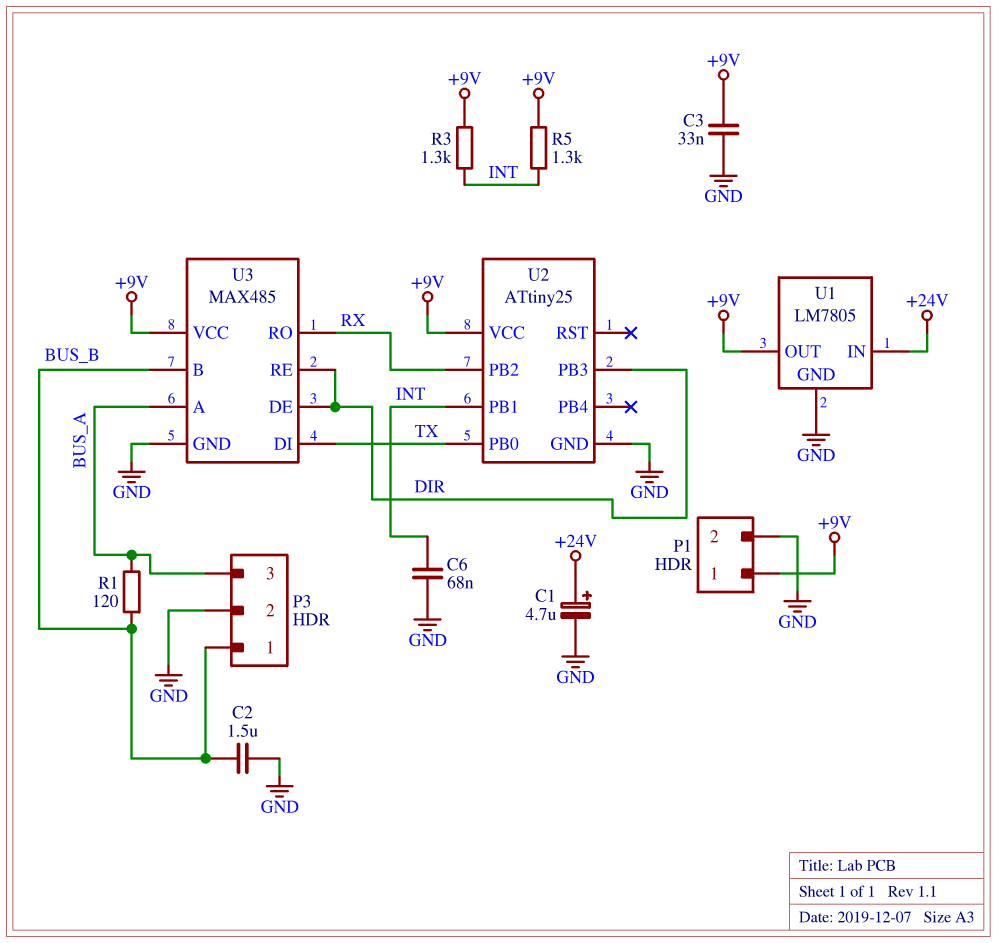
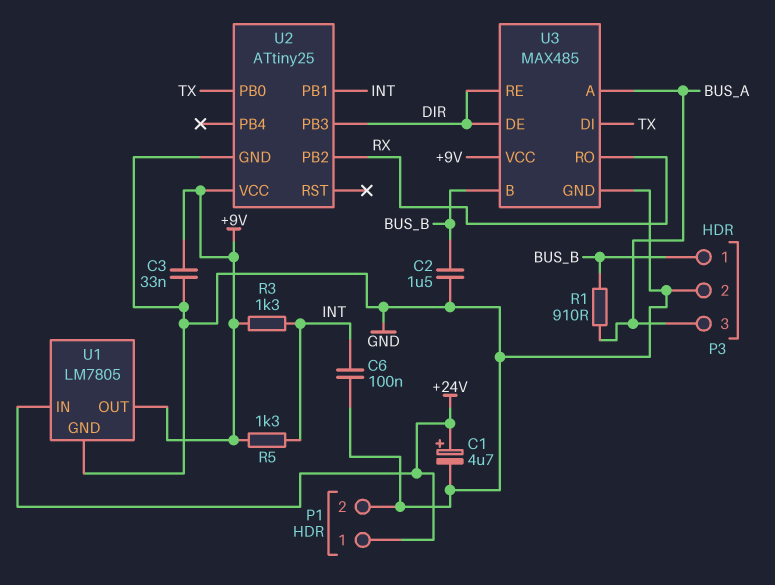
C6: 68nF (GND, INT) -> 100nF (GND, INT)
P1 pin 1: +9V -> +24V
R1: 120 (BUS_A, BUS_B) -> 910 (BUS_A, BUS_B)

